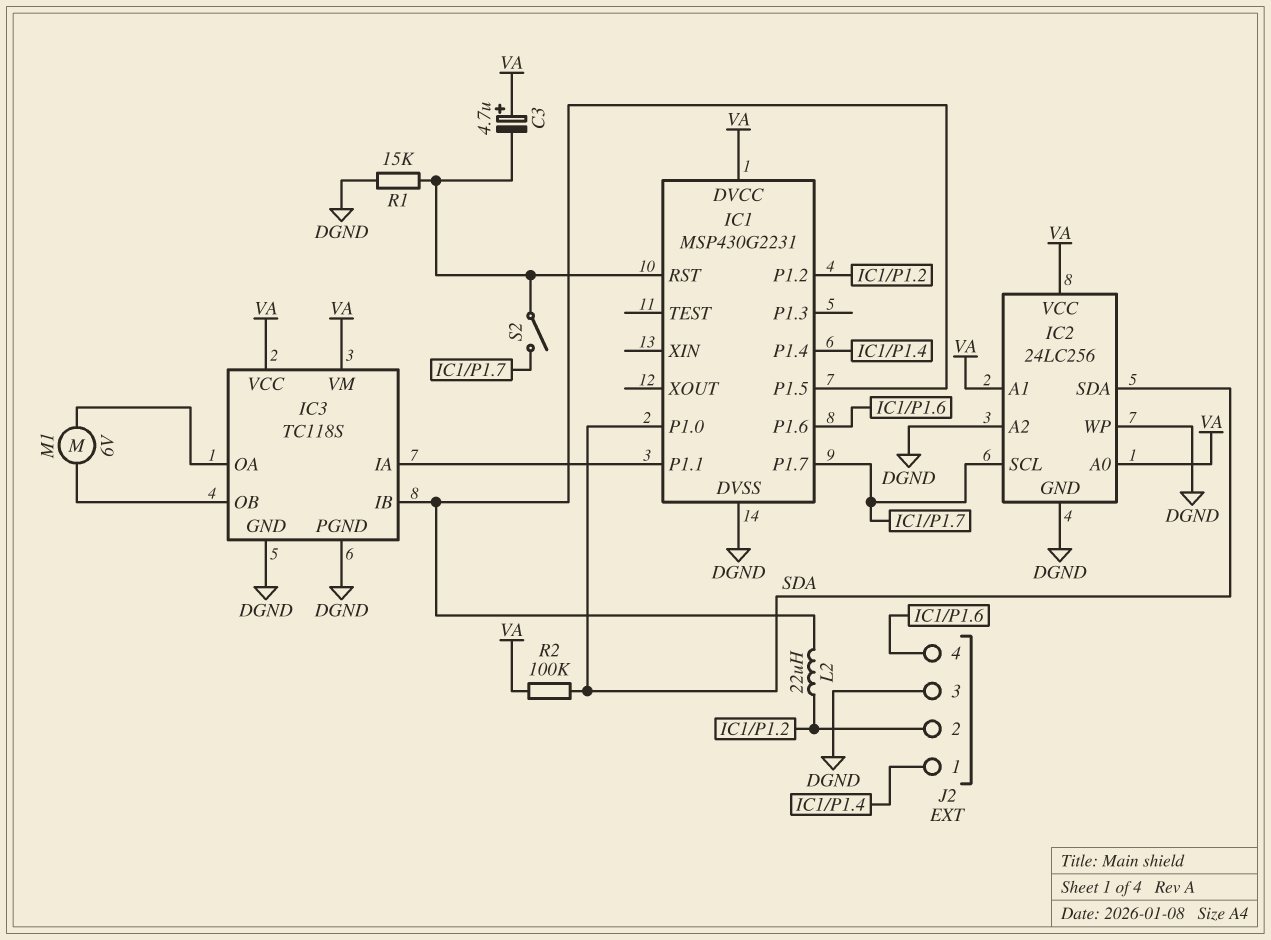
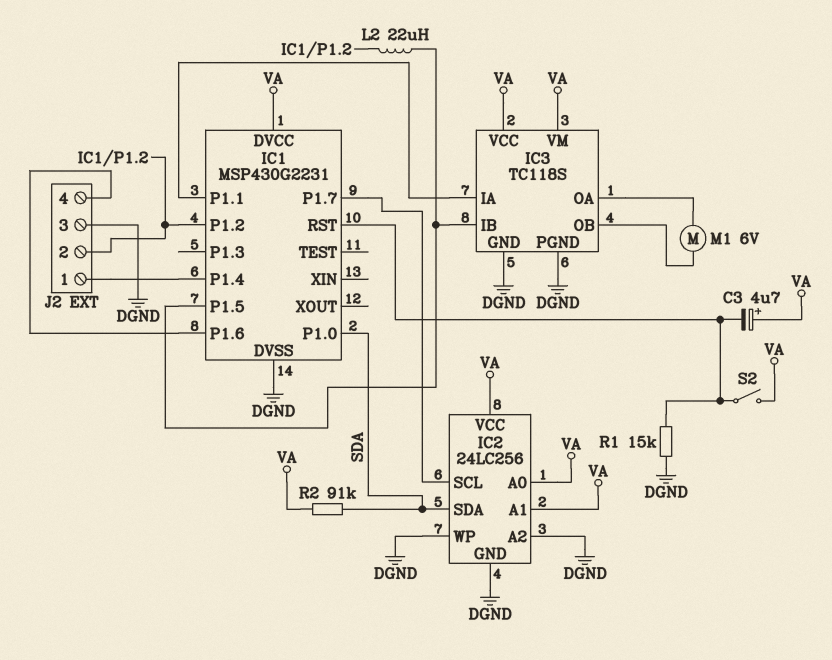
R2: 100k (SDA, VA) -> 91k (SDA, VA)
S2: switch (IC1/P1.7, IC1/RST) -> switch (IC1/RST, VA)

